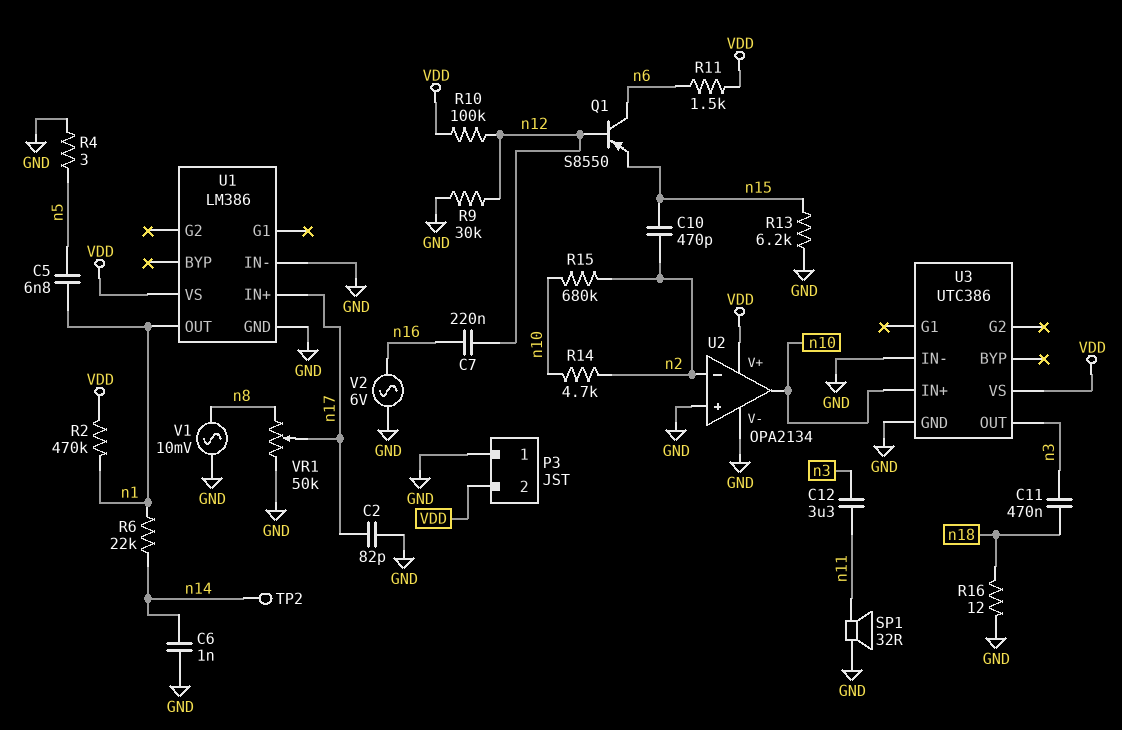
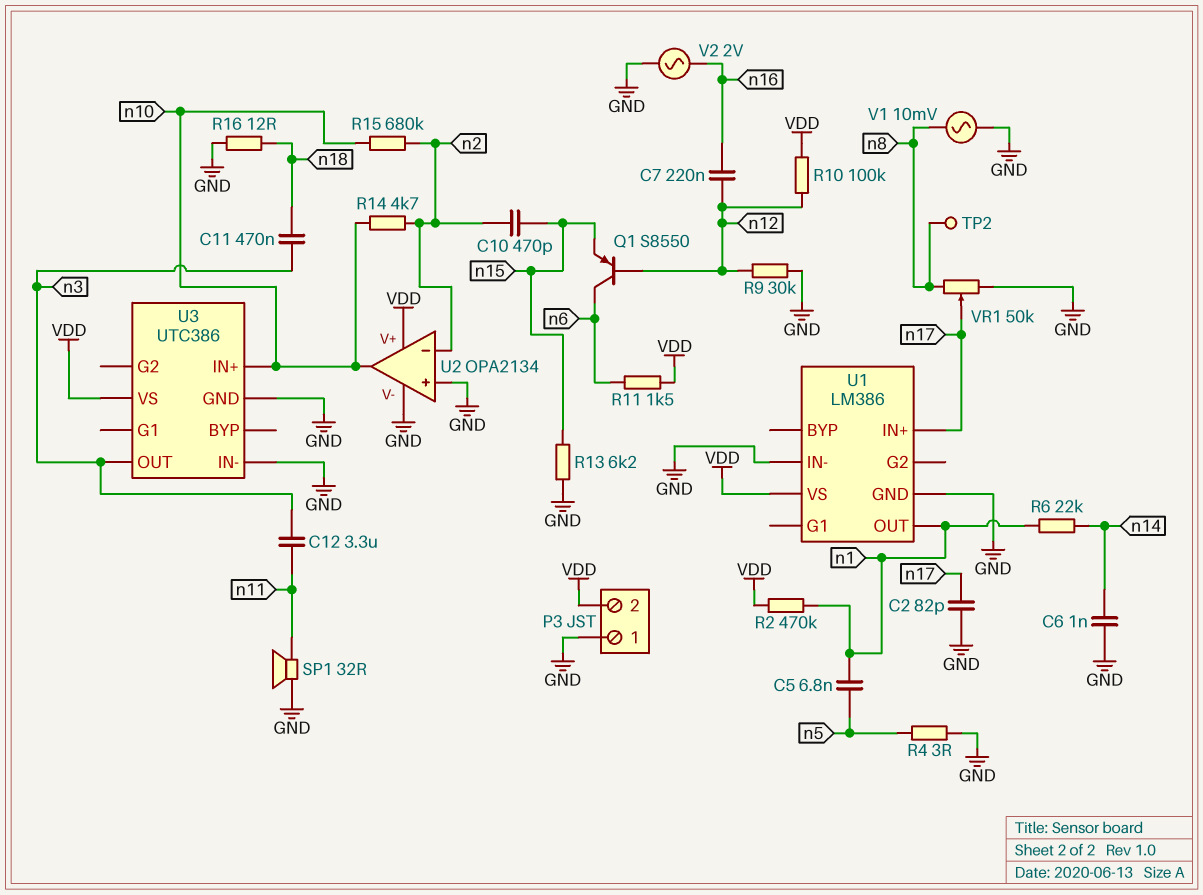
TP2: test point (n14) -> test point (n8)
V2: AC 6V (GND, n16) -> AC 2V (GND, n16)

